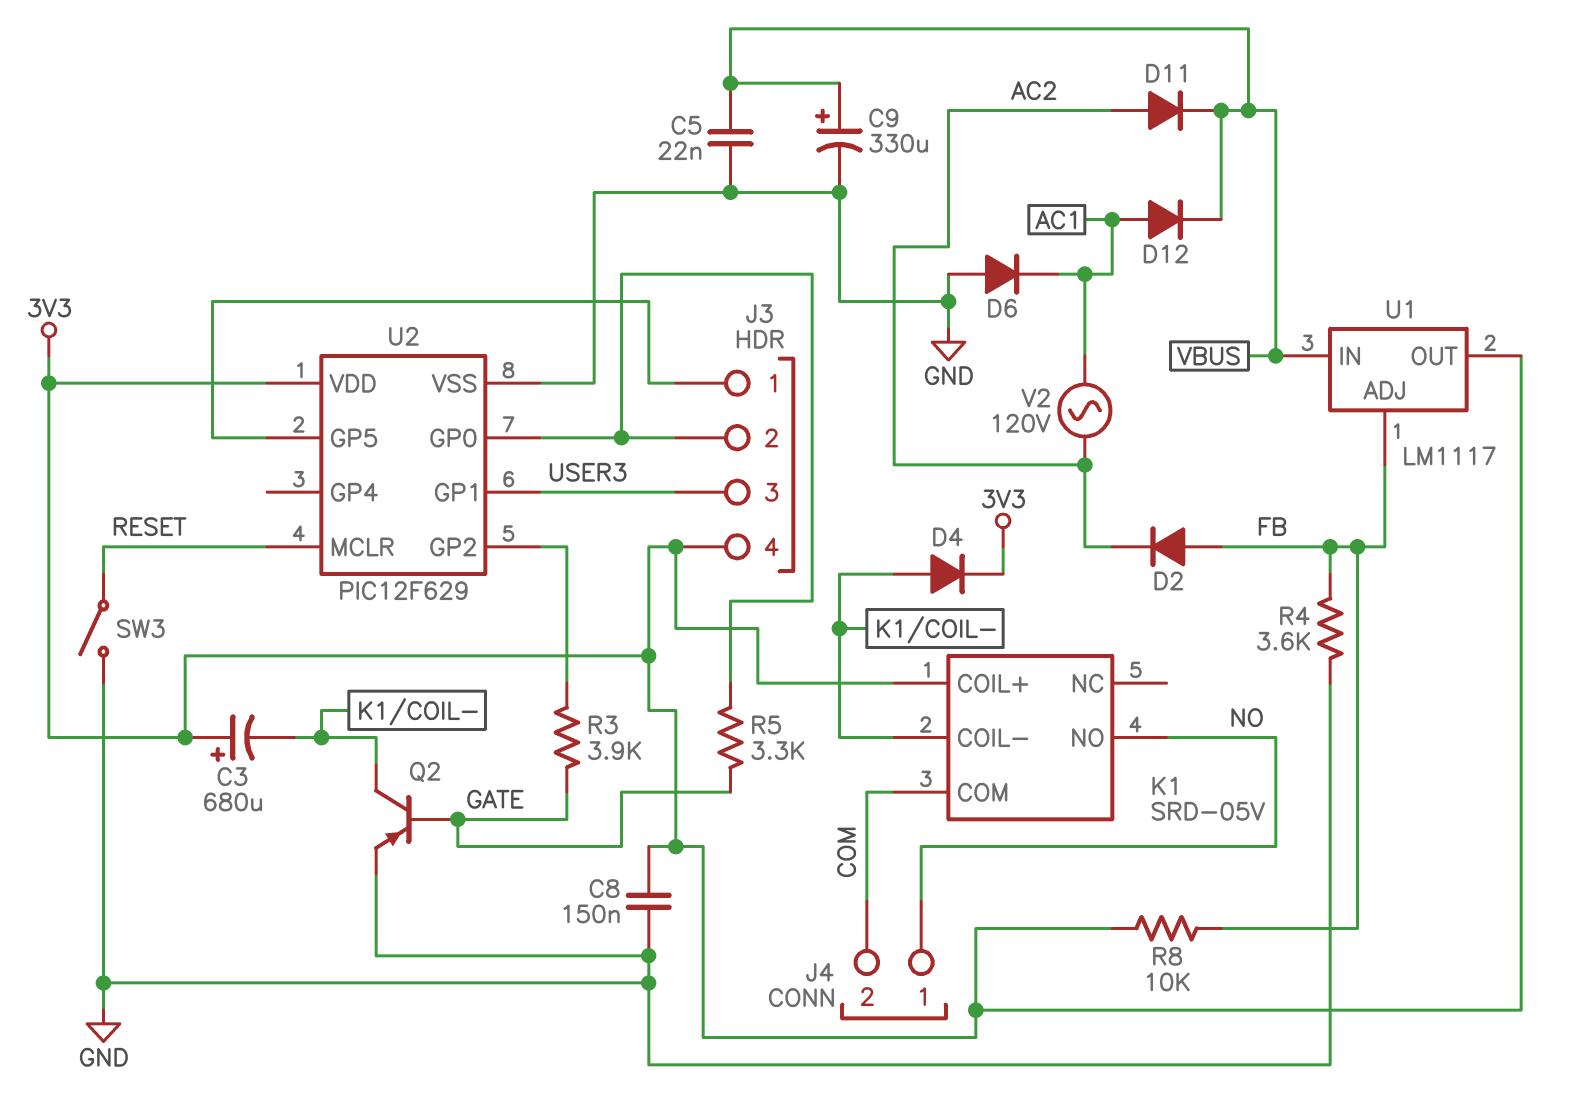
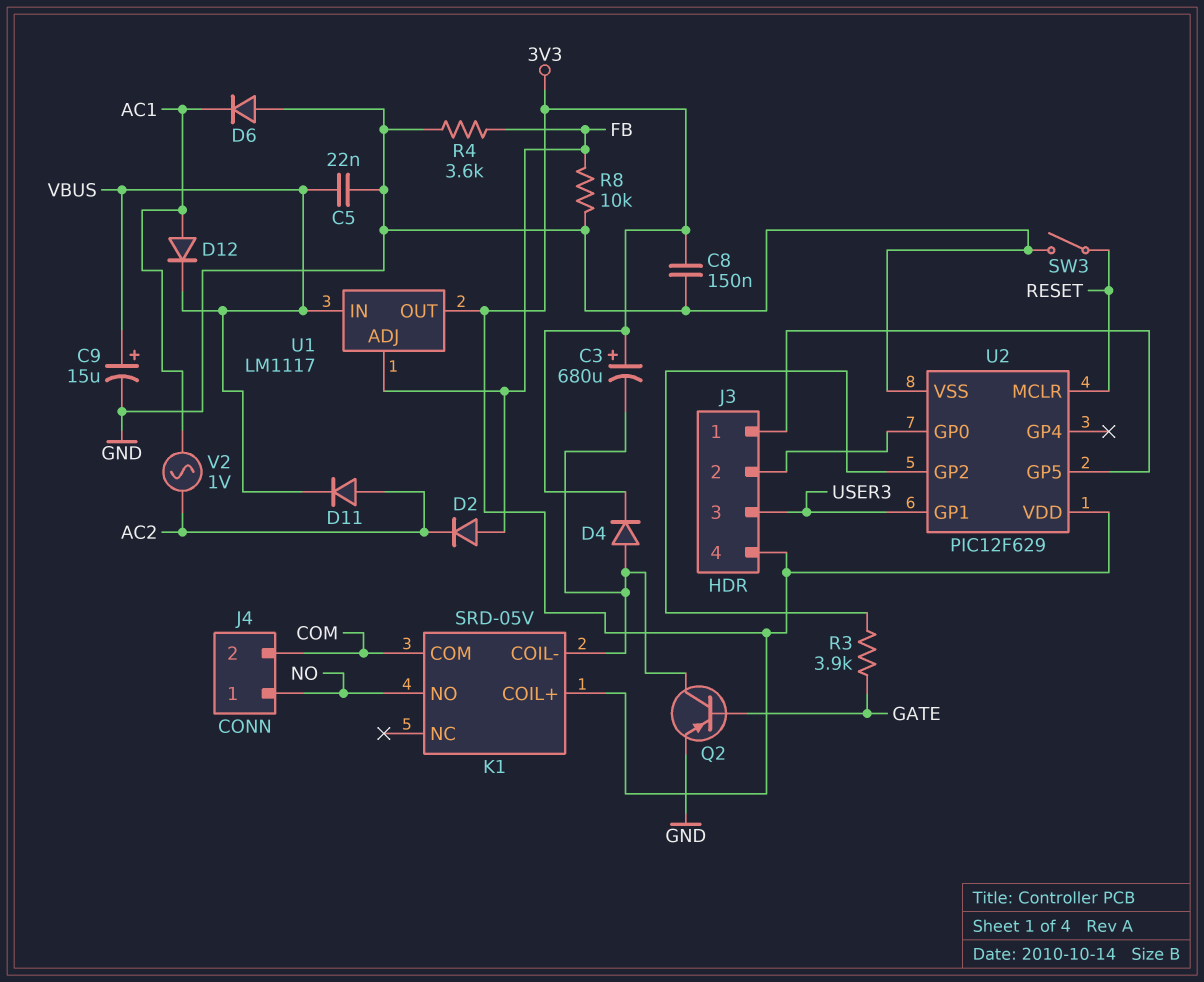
C9: 330uF (plus VBUS, minus GND) -> 15uF (plus VBUS, minus GND)
R5: 3.3k (GATE, J3/2) -> none
R8: 10k (3V3, FB) -> 10k (FB, GND)
V2: AC 120V (AC1, AC2) -> AC 1V (AC1, AC2)

